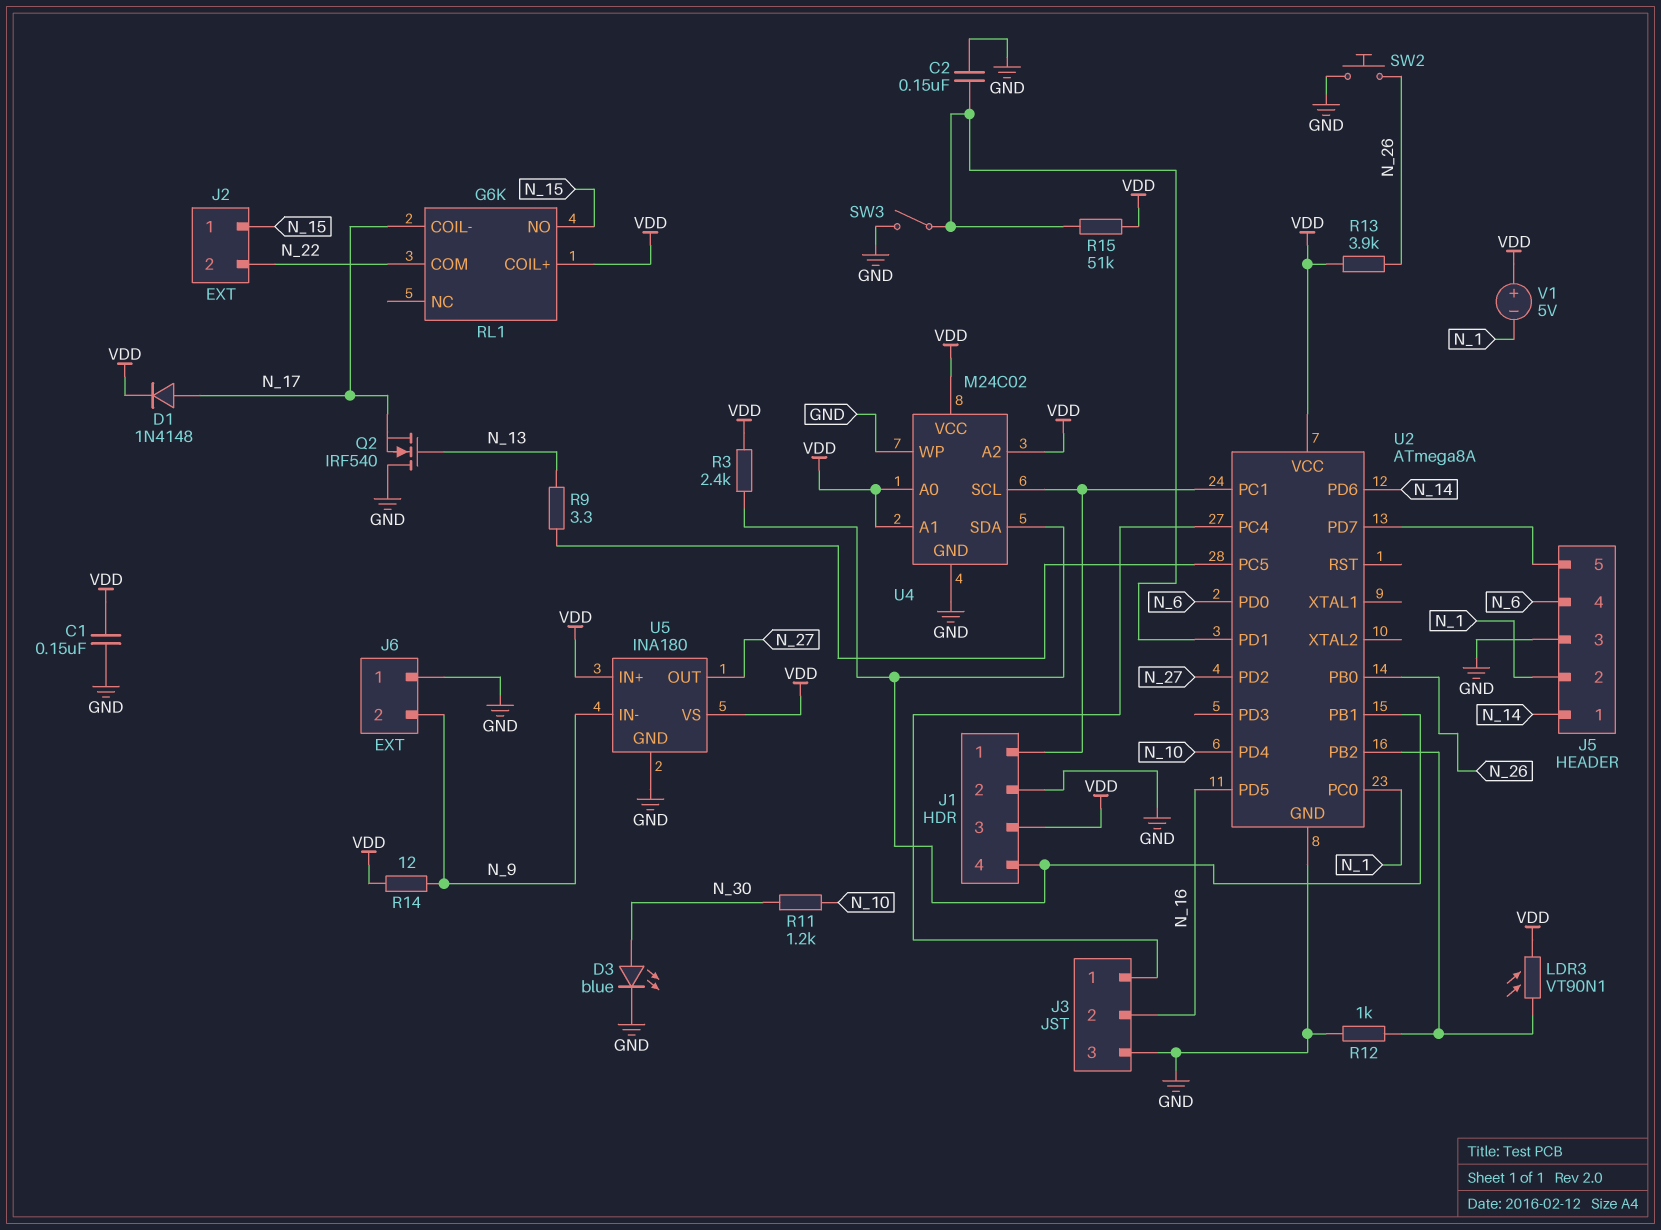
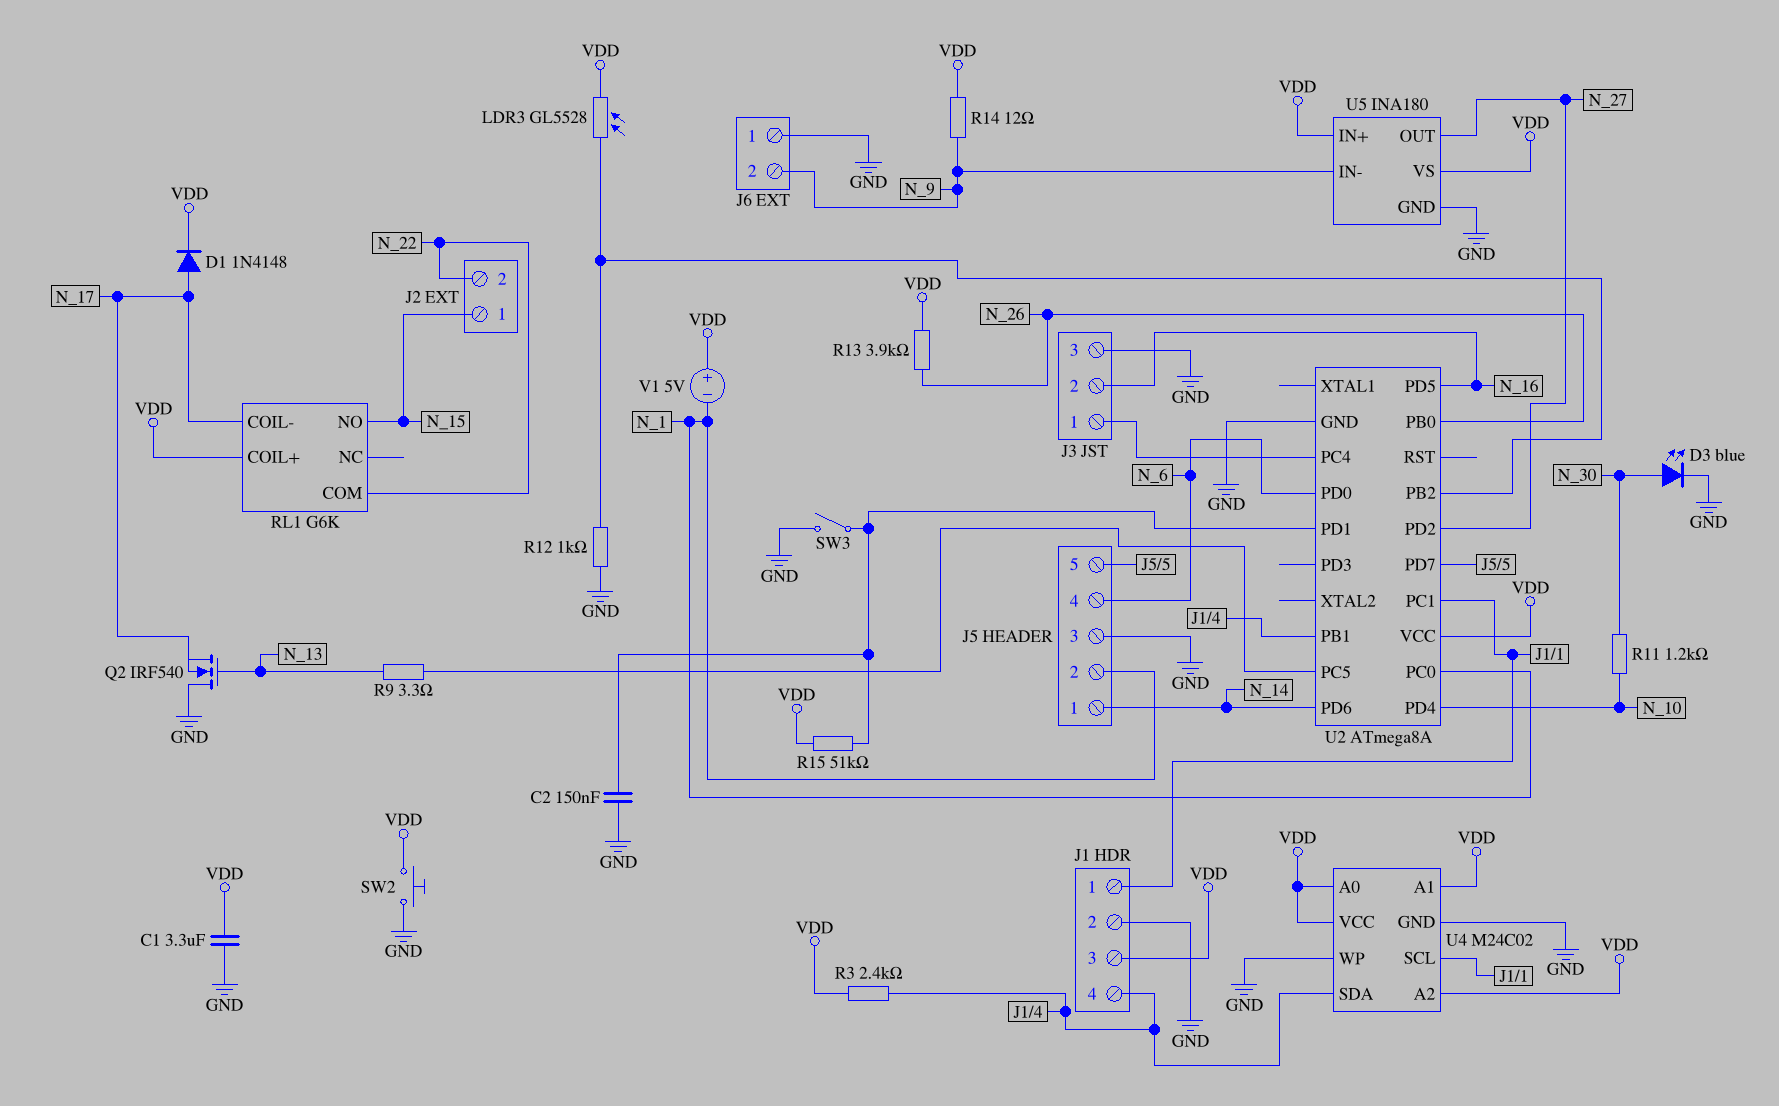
C1: 150nF (GND, VDD) -> 3.3uF (GND, VDD)
LDR3: VT90N1 (U2/PB2, VDD) -> GL5528 (U2/PB2, VDD)
SW2: button (GND, N_26) -> button (GND, VDD)

